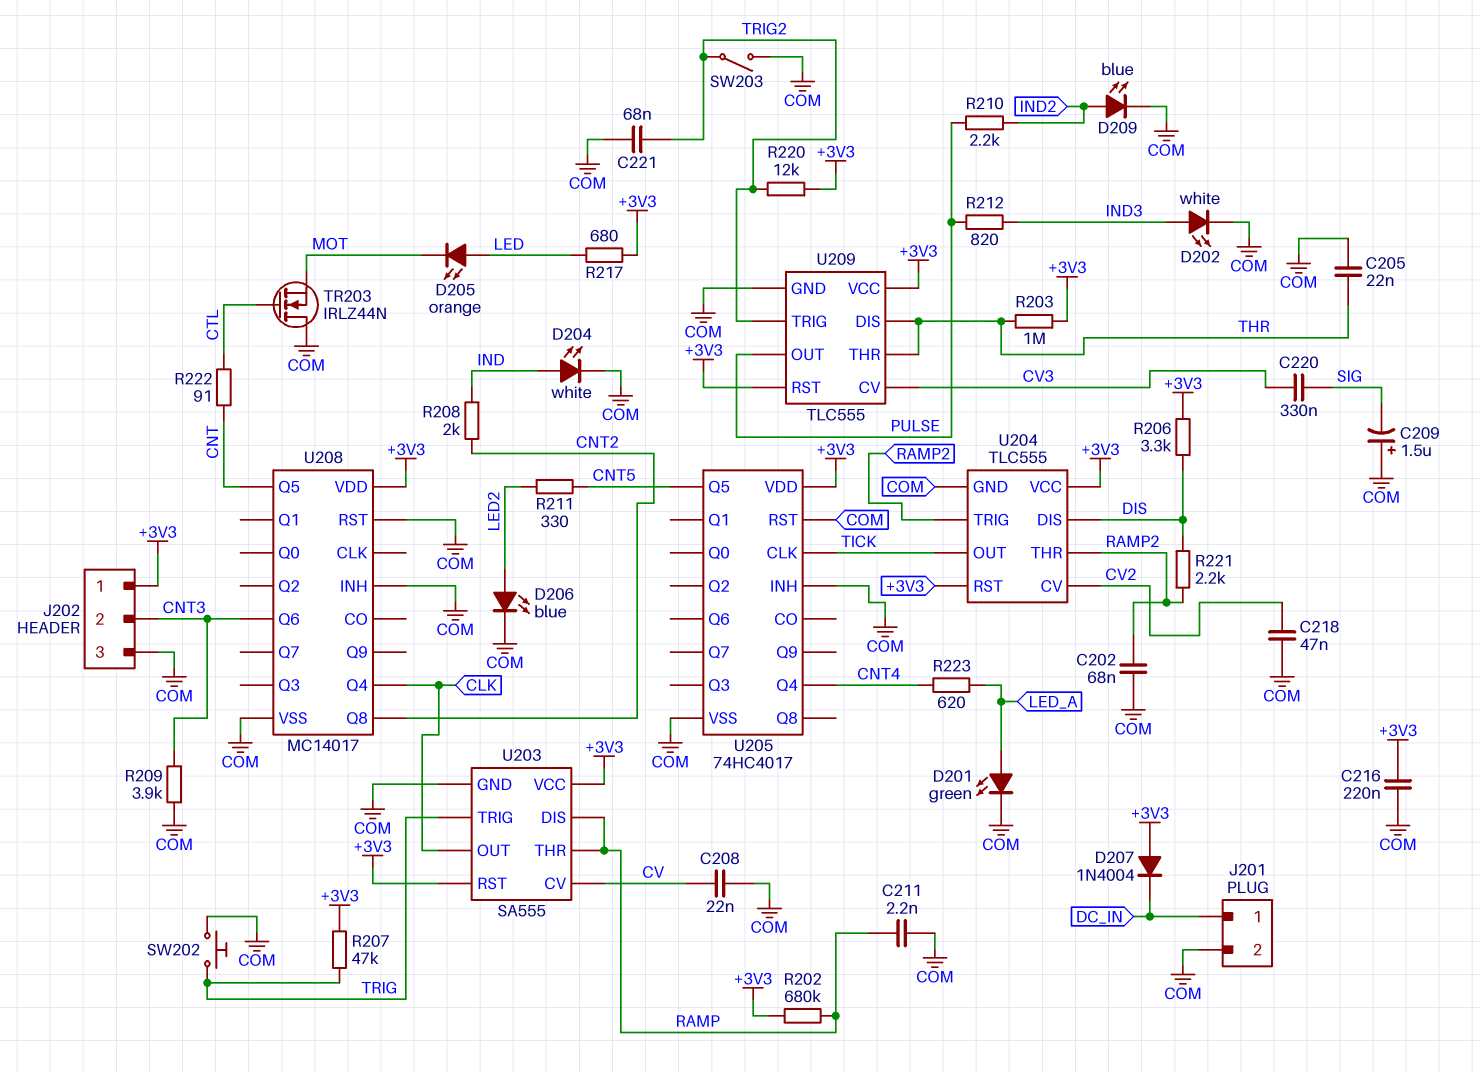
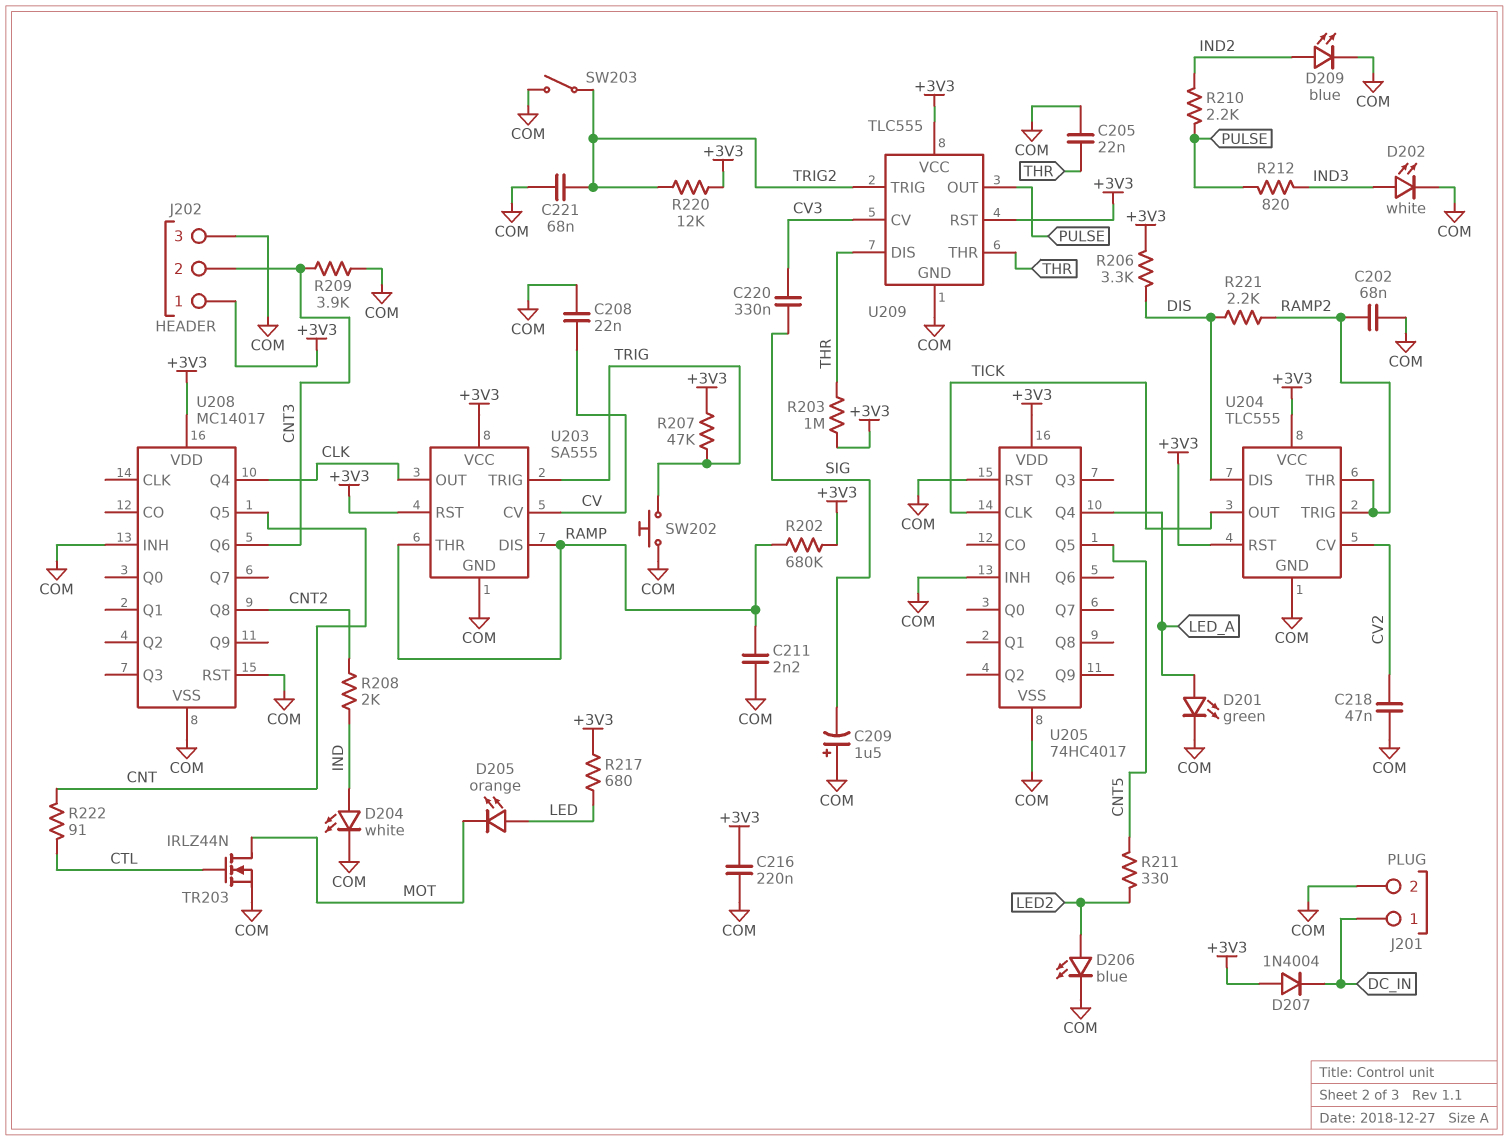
R223: 620 (CNT4, LED_A) -> none
TR203: NMOS IRLZ44N (G CTL, D COM, S MOT) -> NMOS IRLZ44N (G CTL, D MOT, S COM)
U205 pin Q4: CNT4 -> LED_A

